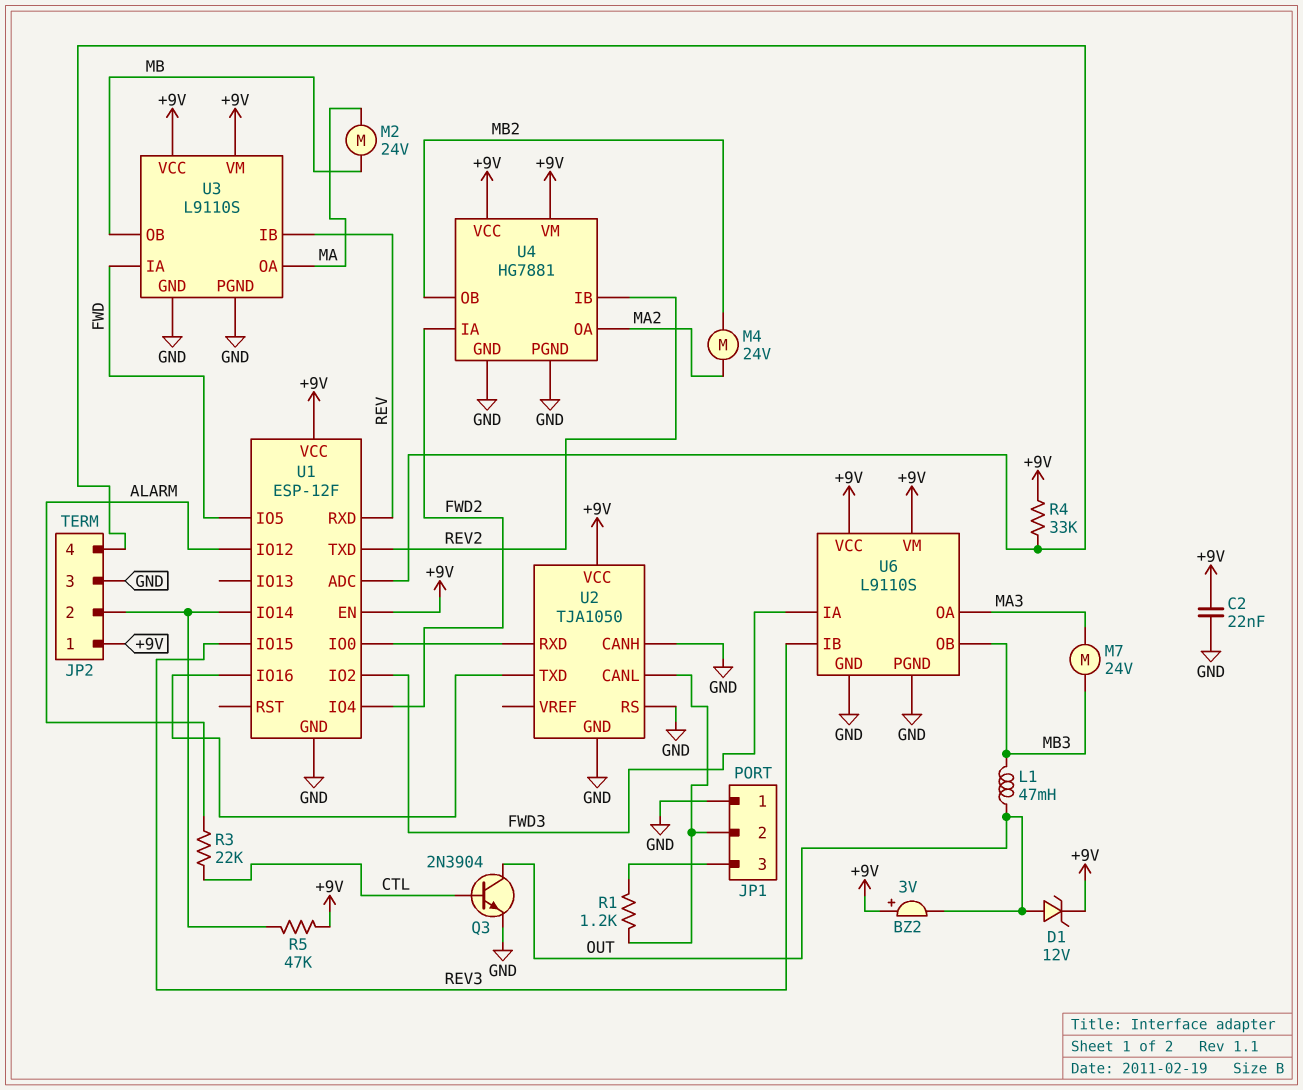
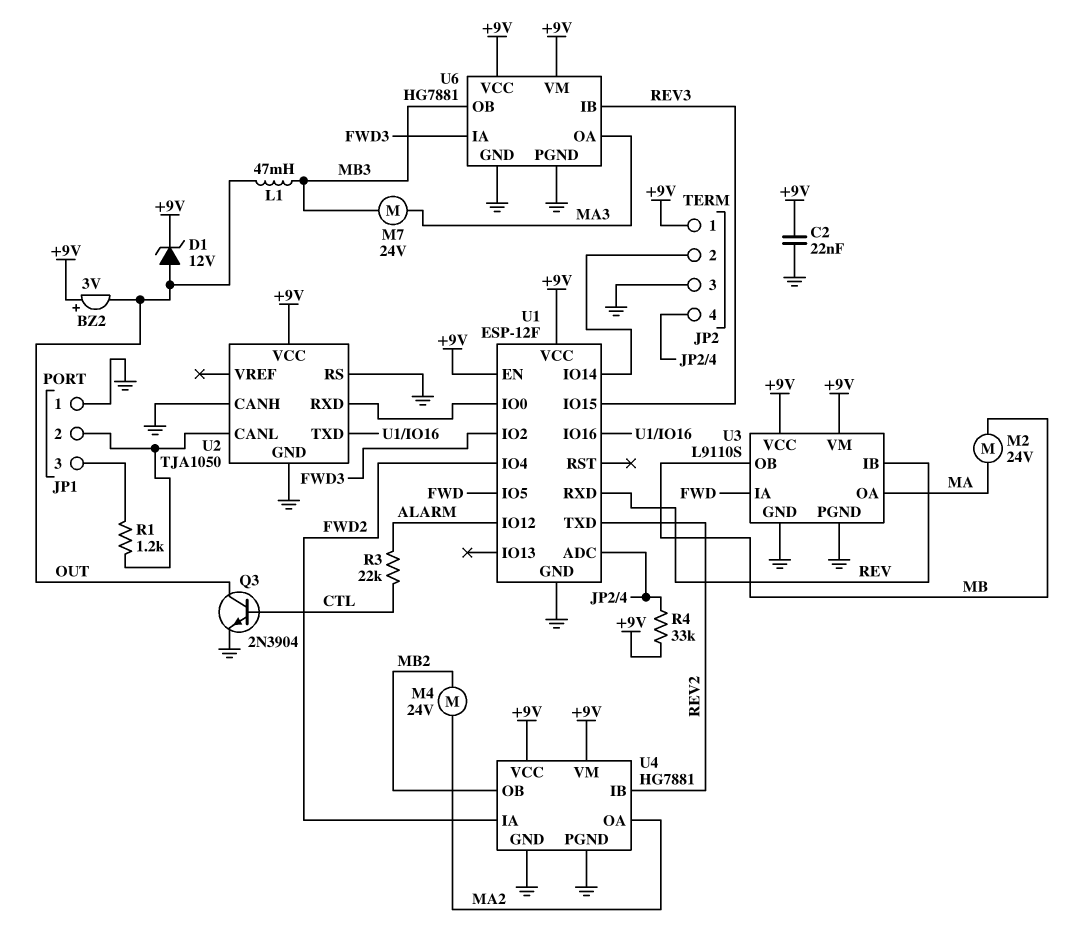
R5: 47k (+9V, JP2/2) -> none
U6: L9110S -> HG7881

